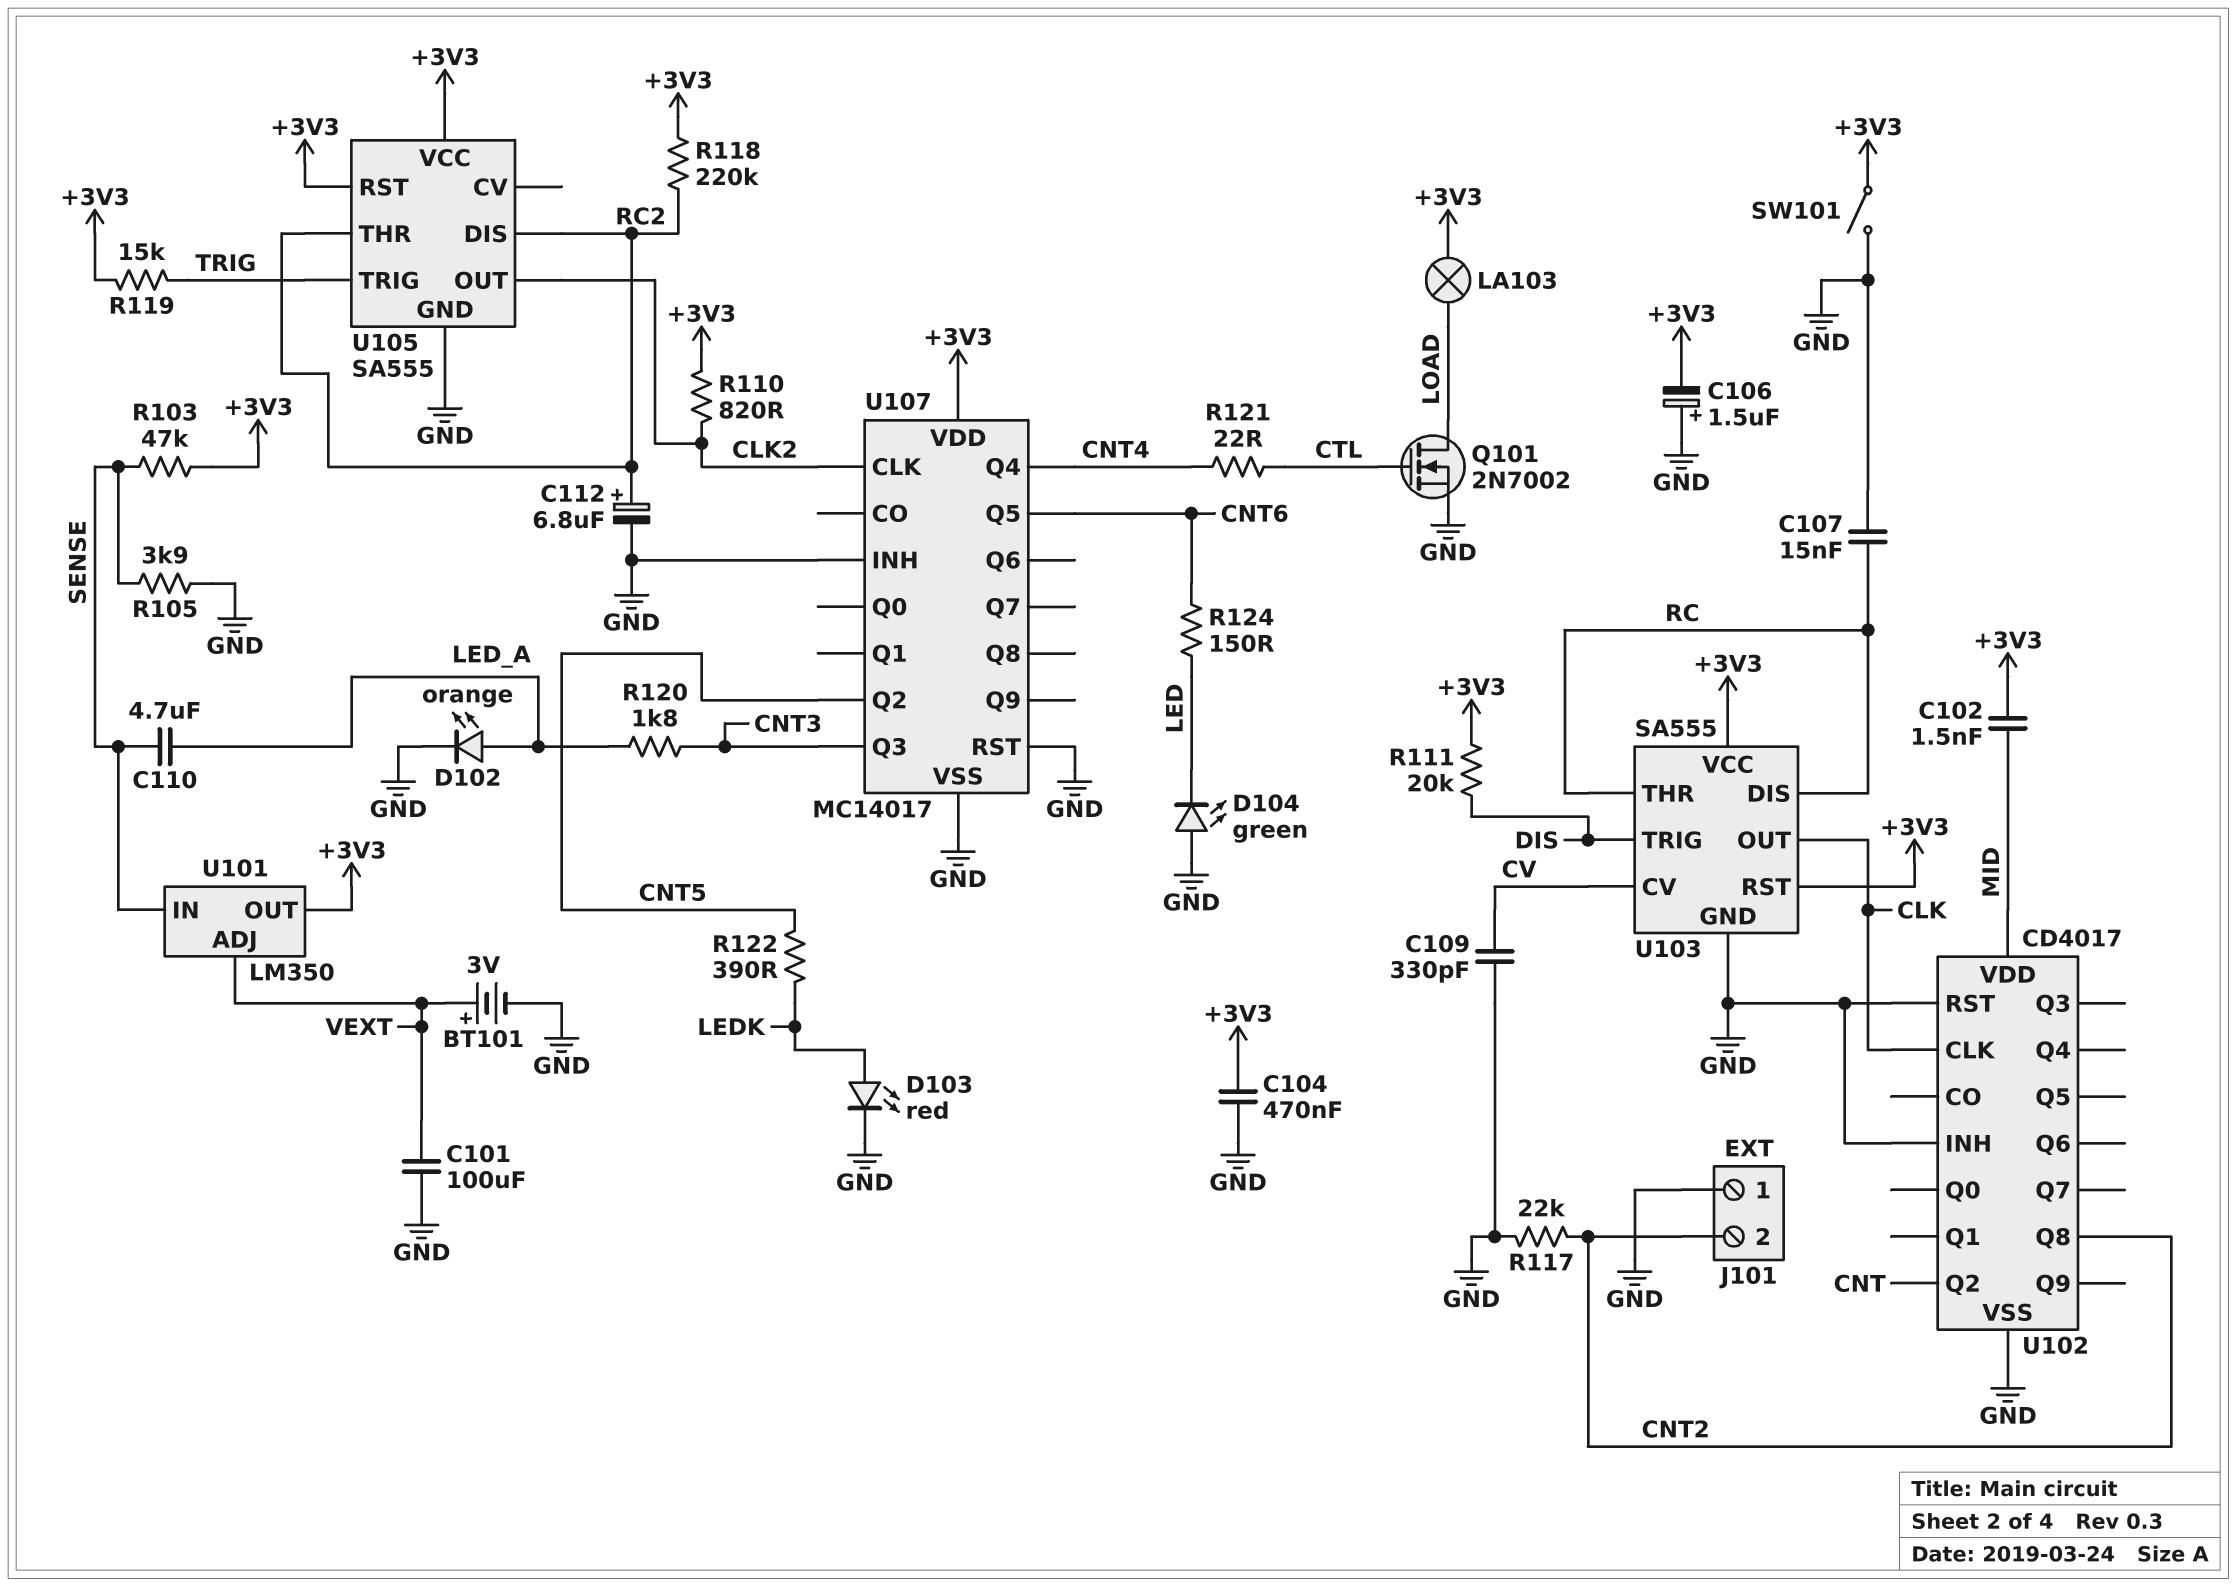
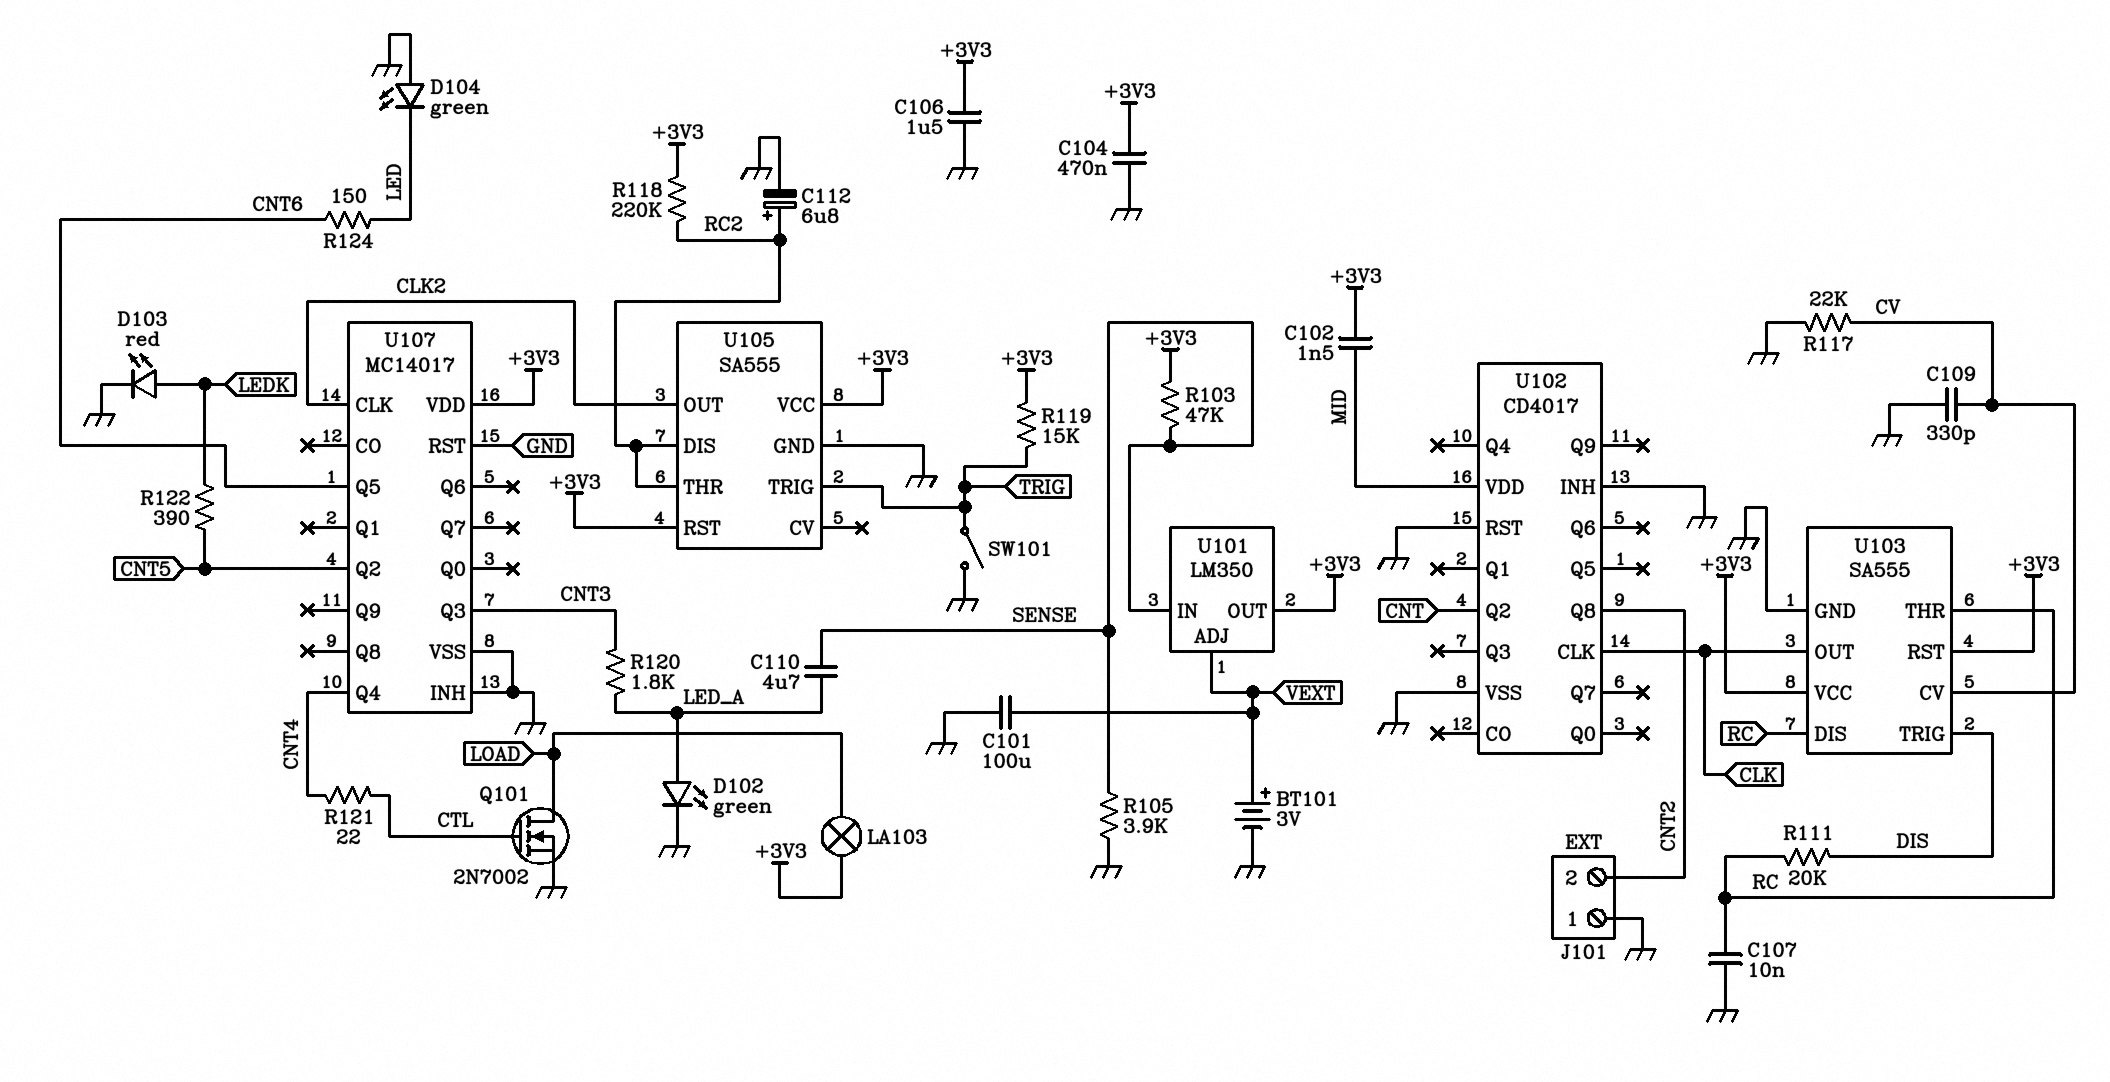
C106: 1.5uF (plus GND, minus +3V3) -> 1.5uF (+3V3, GND)
C107: 15nF (GND, RC) -> 10nF (GND, RC)
D102: LED orange (A LED_A, K GND) -> LED green (A LED_A, K GND)
R110: 820 (+3V3, CLK2) -> none
R111: 20k (+3V3, DIS) -> 20k (DIS, RC)
R117: 22k (CNT2, GND) -> 22k (CV, GND)
SW101: switch (+3V3, GND) -> switch (GND, TRIG)

